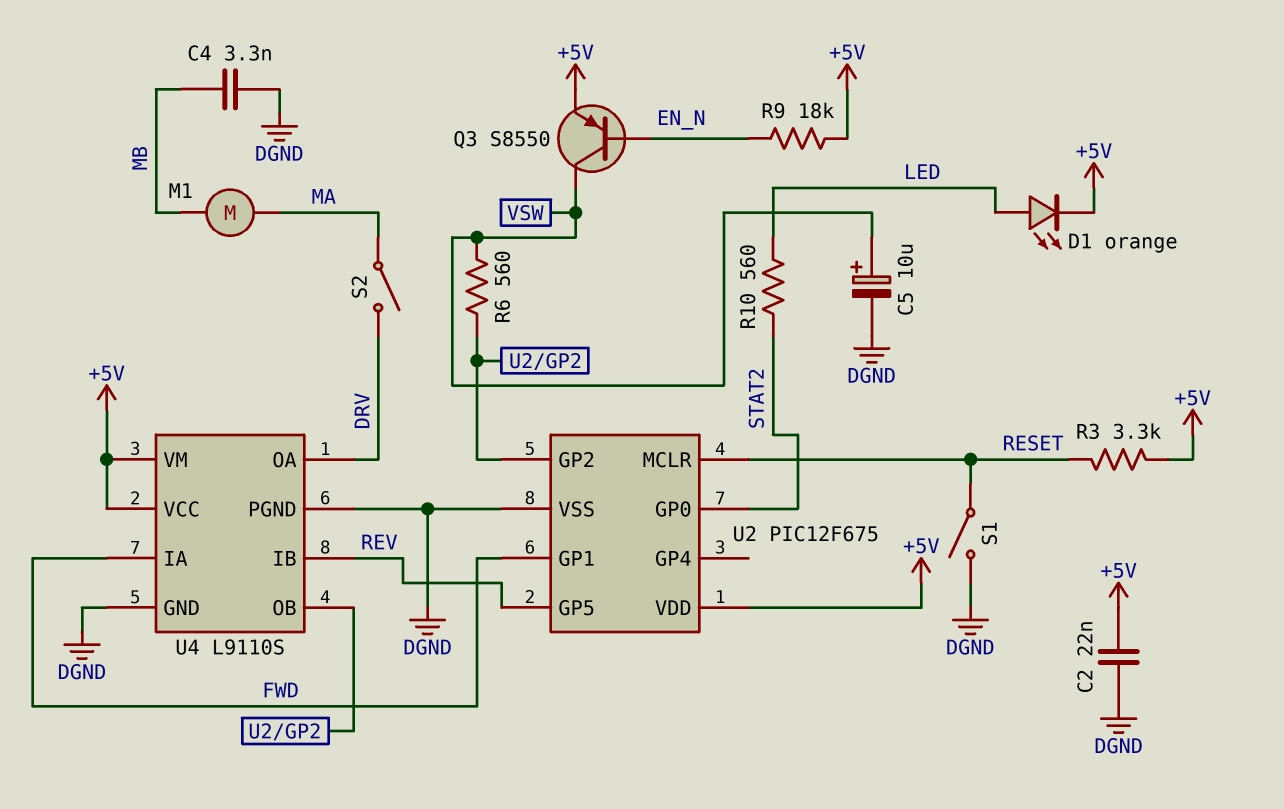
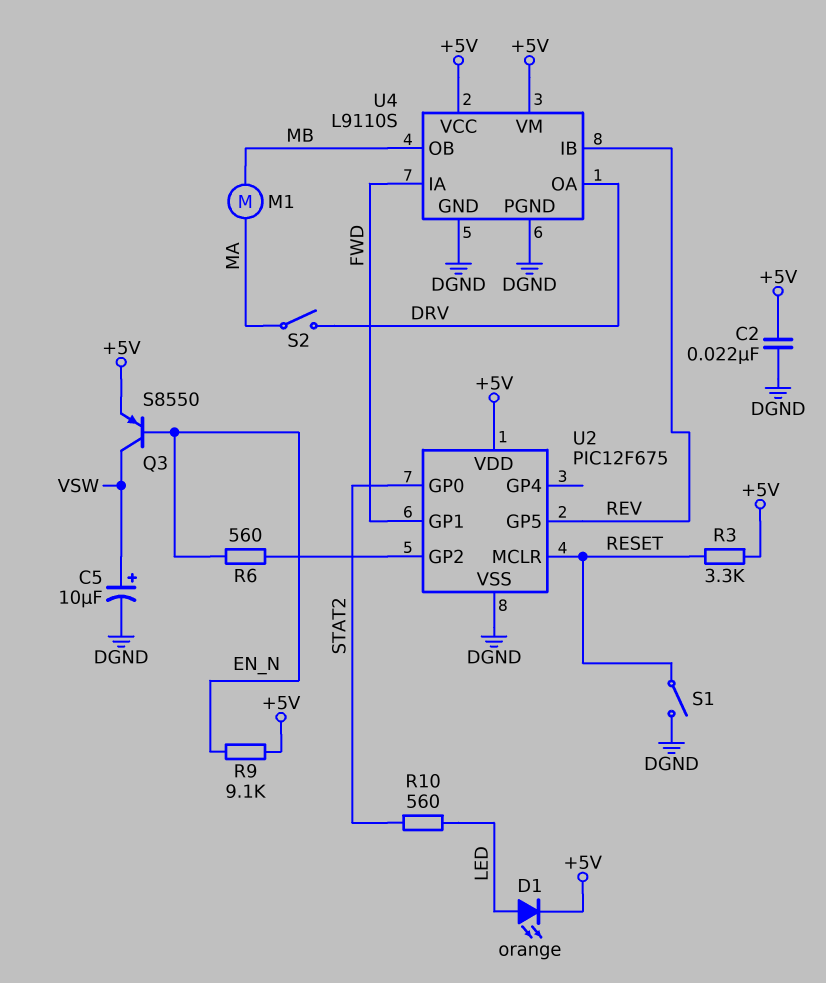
C4: 3.3nF (DGND, MB) -> none
R6: 560 (U2/GP2, VSW) -> 560 (EN_N, U2/GP2)
R9: 18k (+5V, EN_N) -> 9.1k (+5V, EN_N)
U4 pin OB: U2/GP2 -> MB

